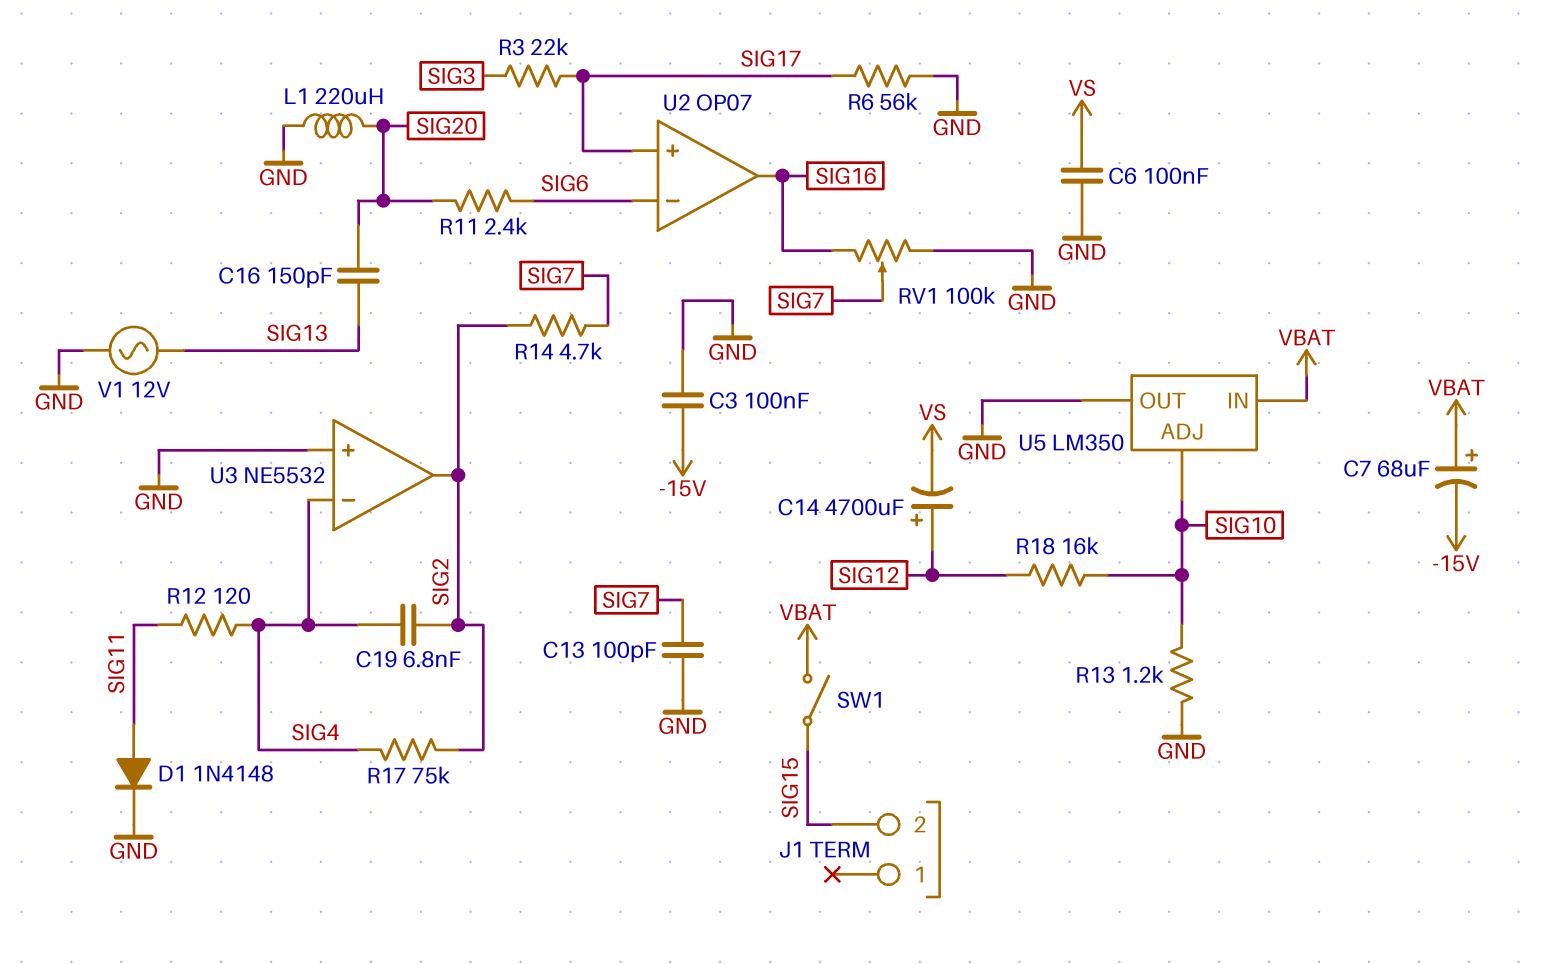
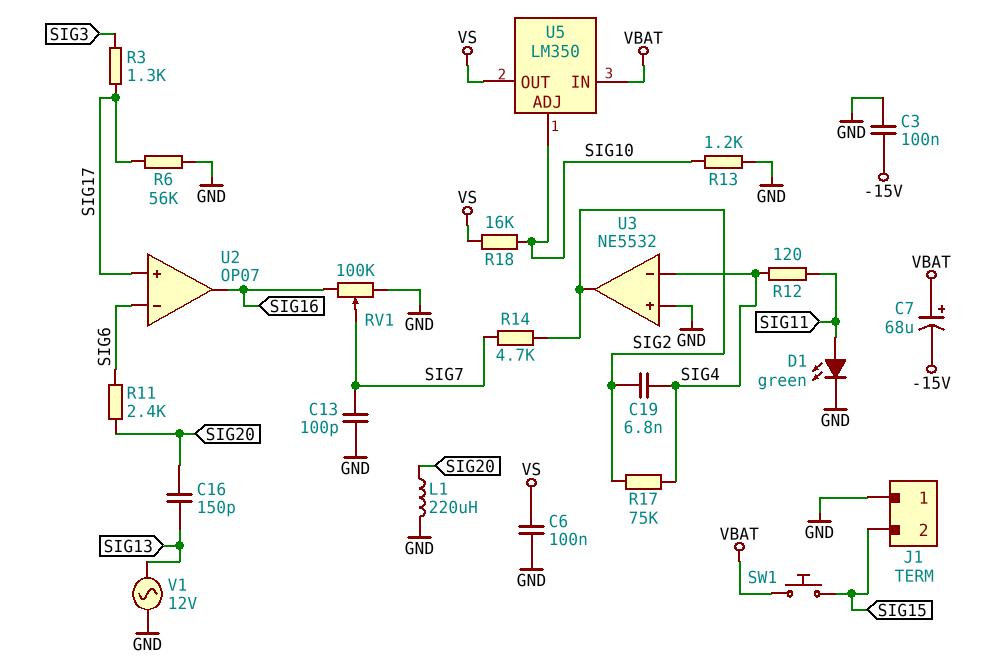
C14: 4700uF (plus SIG12, minus VS) -> none
D1: diode 1N4148 (A SIG11, K GND) -> LED green (A SIG11, K GND)
J1 pin 1: none -> GND
R3: 22k (SIG3, SIG17) -> 1.3k (SIG3, SIG17)
R18: 16k (SIG10, SIG12) -> 16k (SIG10, VS)
SW1: switch (SIG15, VBAT) -> button (SIG15, VBAT)
U5 pin OUT: GND -> VS

